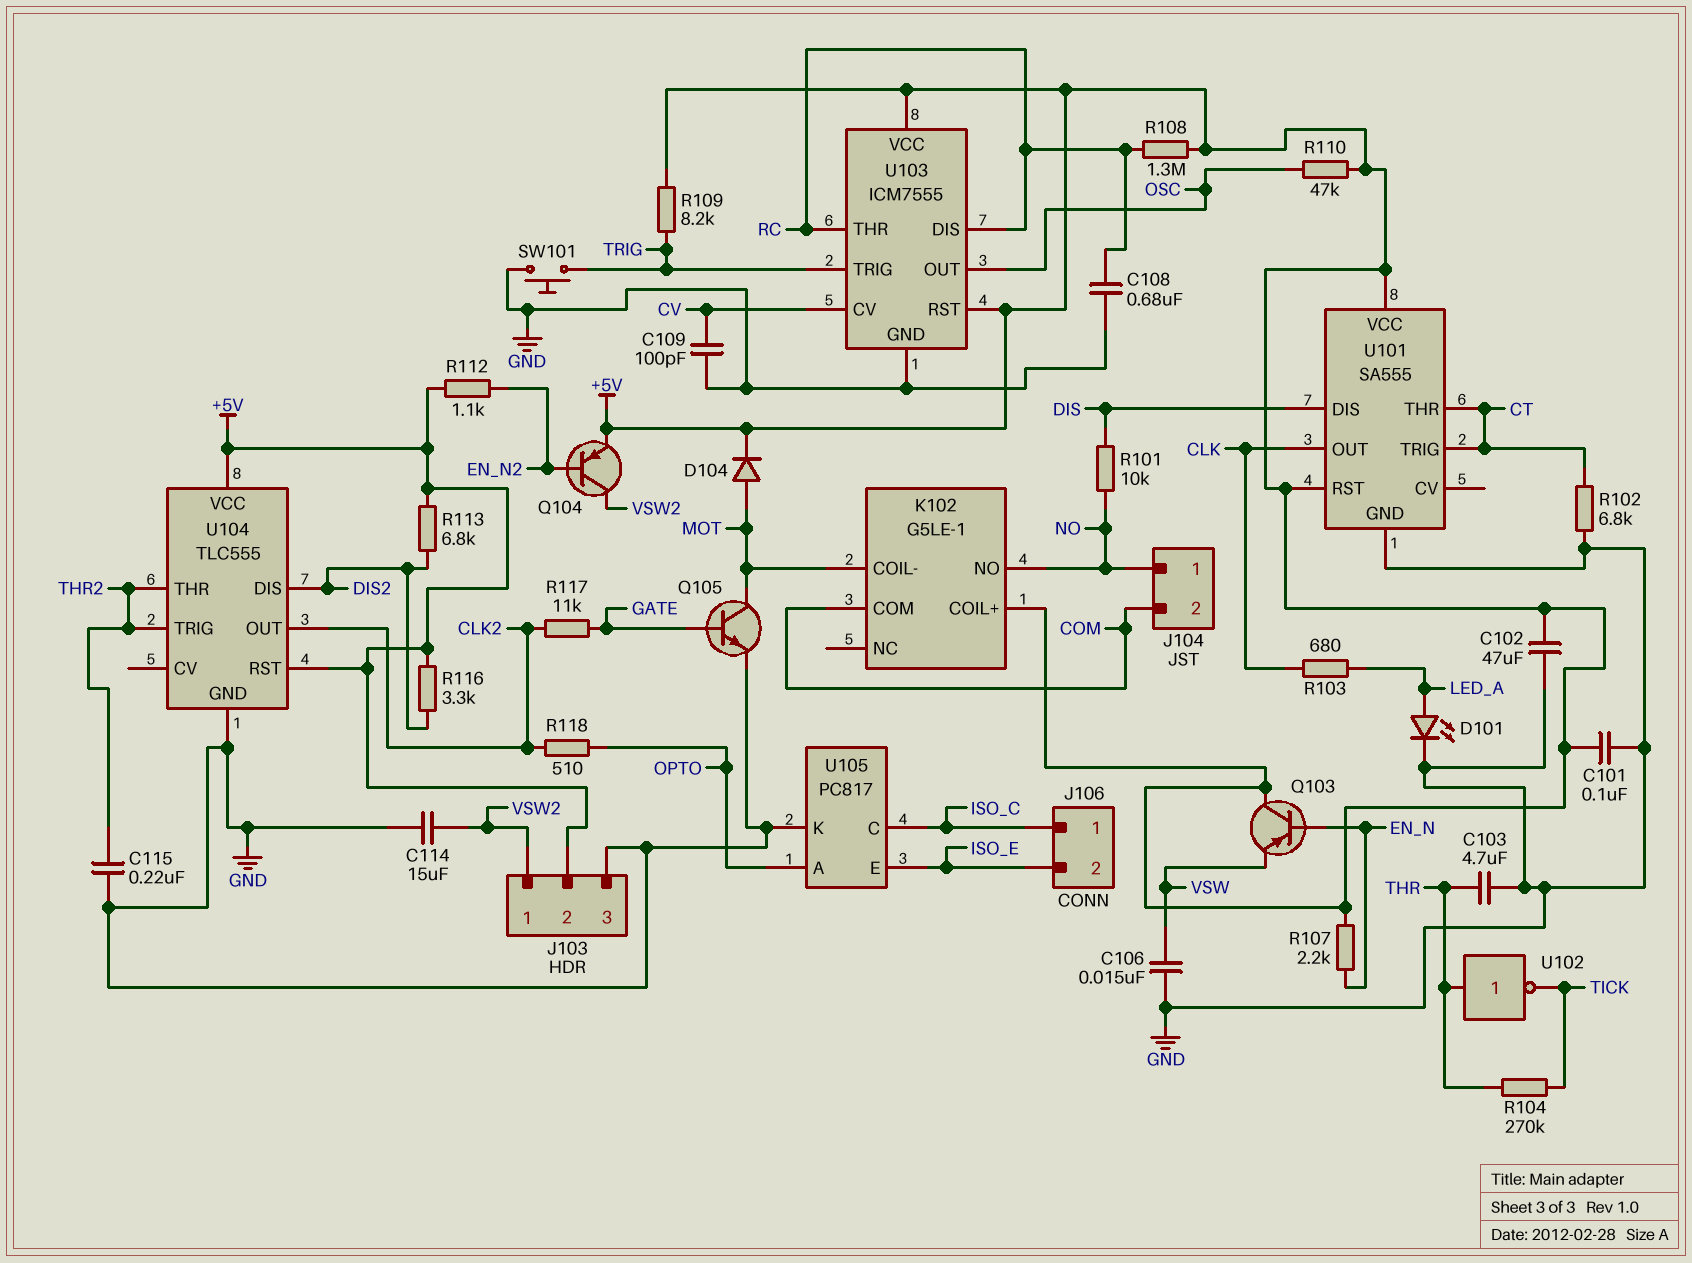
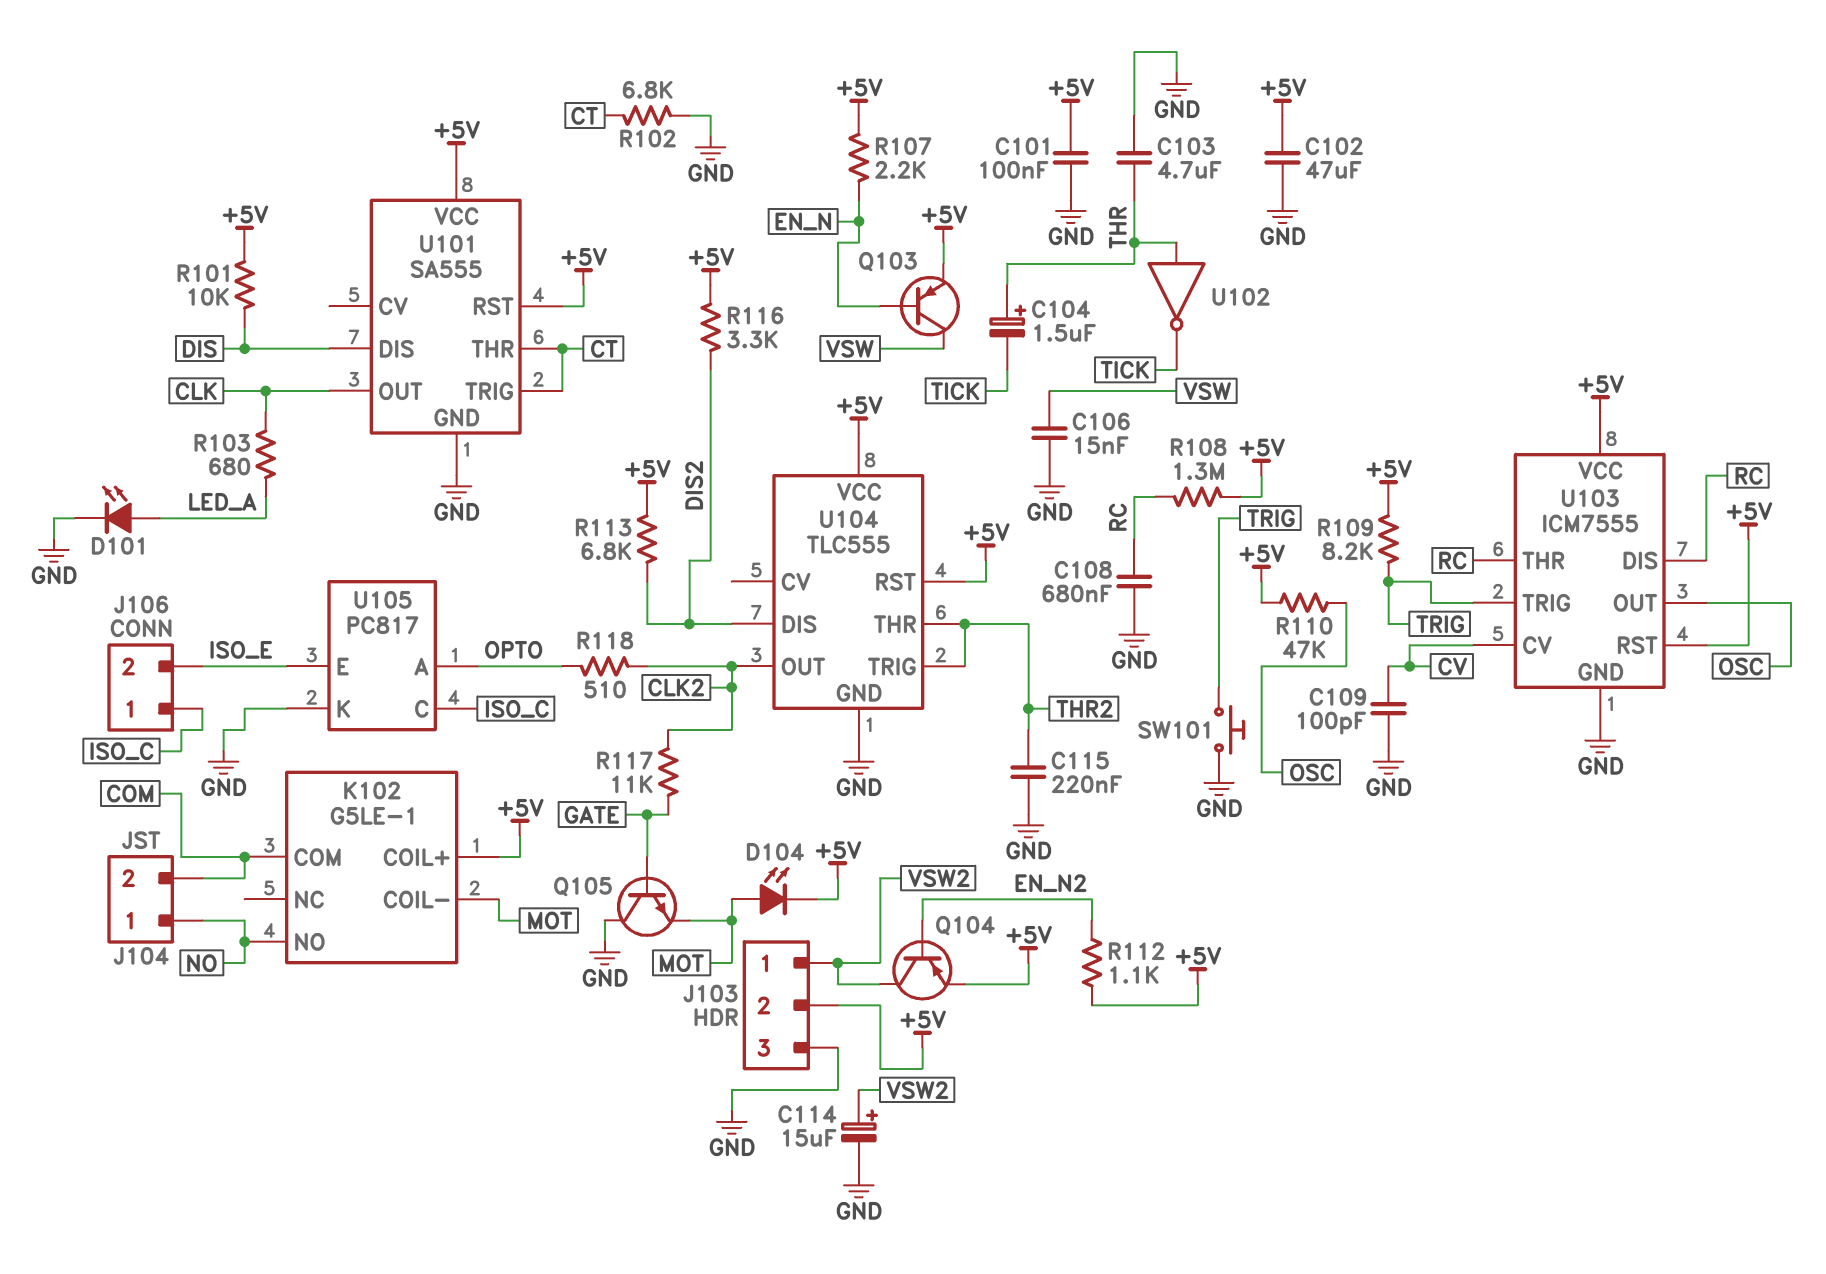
C104: none -> 1.5uF (plus THR, minus TICK)
C114: 15uF (GND, VSW2) -> 15uF (plus VSW2, minus GND)
D104: diode (A MOT, K +5V) -> LED (A MOT, K +5V)
Q103: PNP (B EN_N, C +5V, E VSW) -> PNP (B EN_N, C VSW, E +5V)
Q105: NPN (B GATE, C MOT, E GND) -> NPN (B GATE, C GND, E MOT)
R101: 10k (DIS, NO) -> 10k (+5V, DIS)
R104: 270k (THR, TICK) -> none

